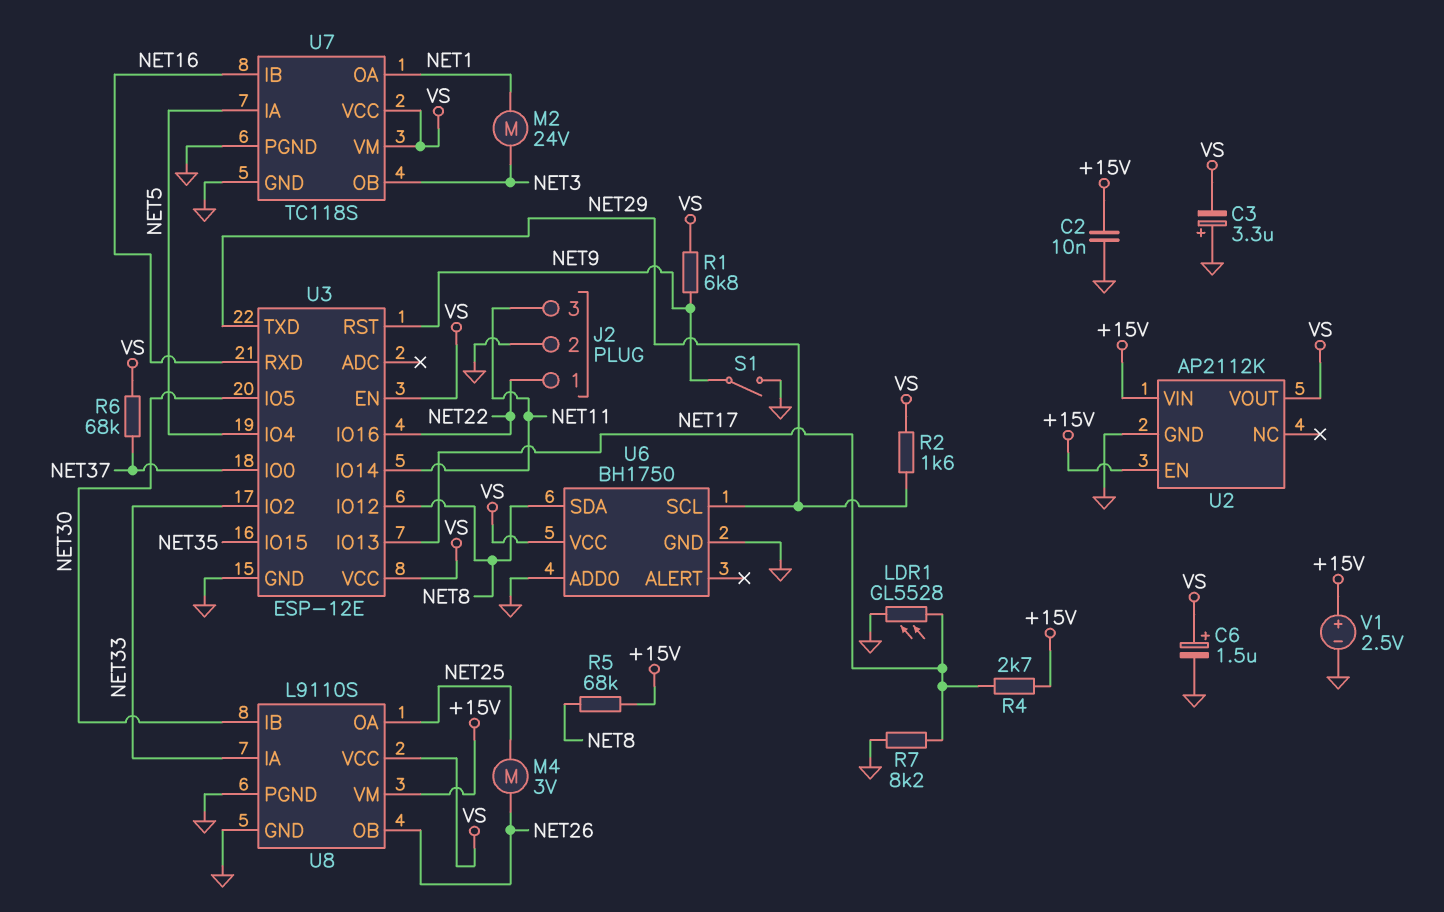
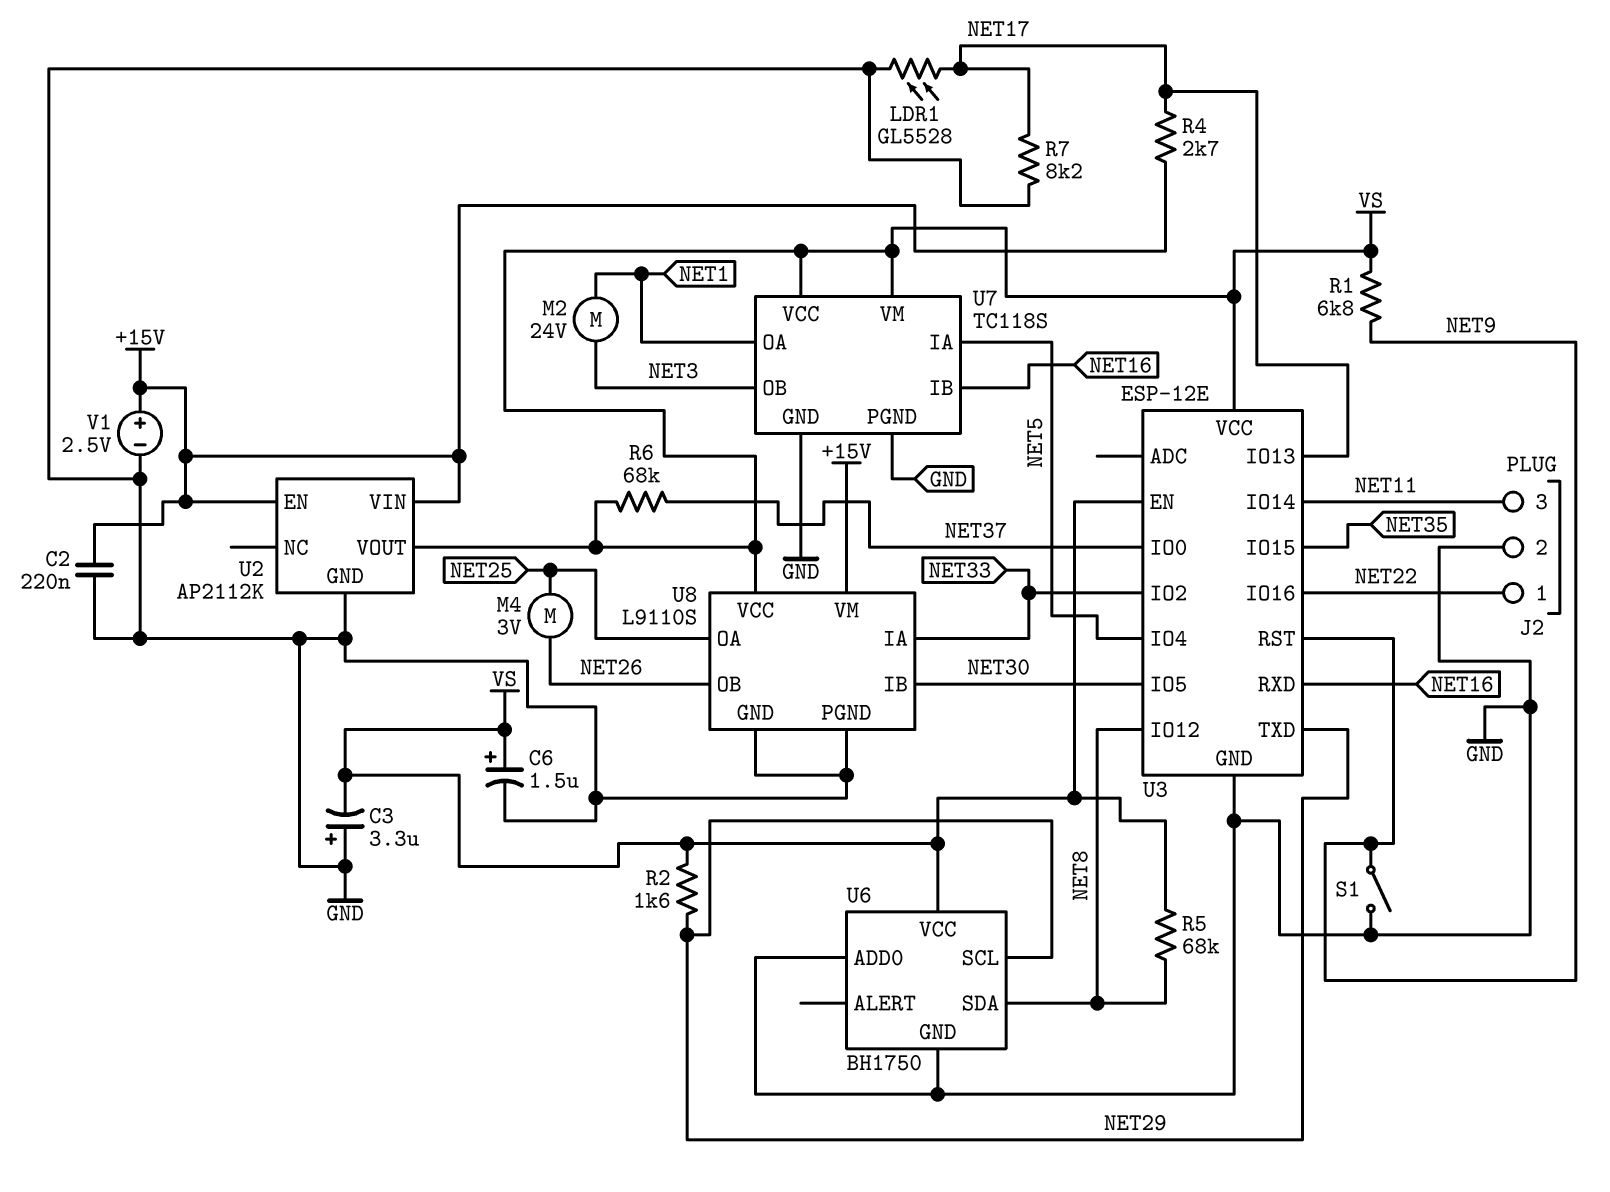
C2: 10nF (+15V, GND) -> 220nF (+15V, GND)
R5: 68k (+15V, NET8) -> 68k (NET8, VS)

